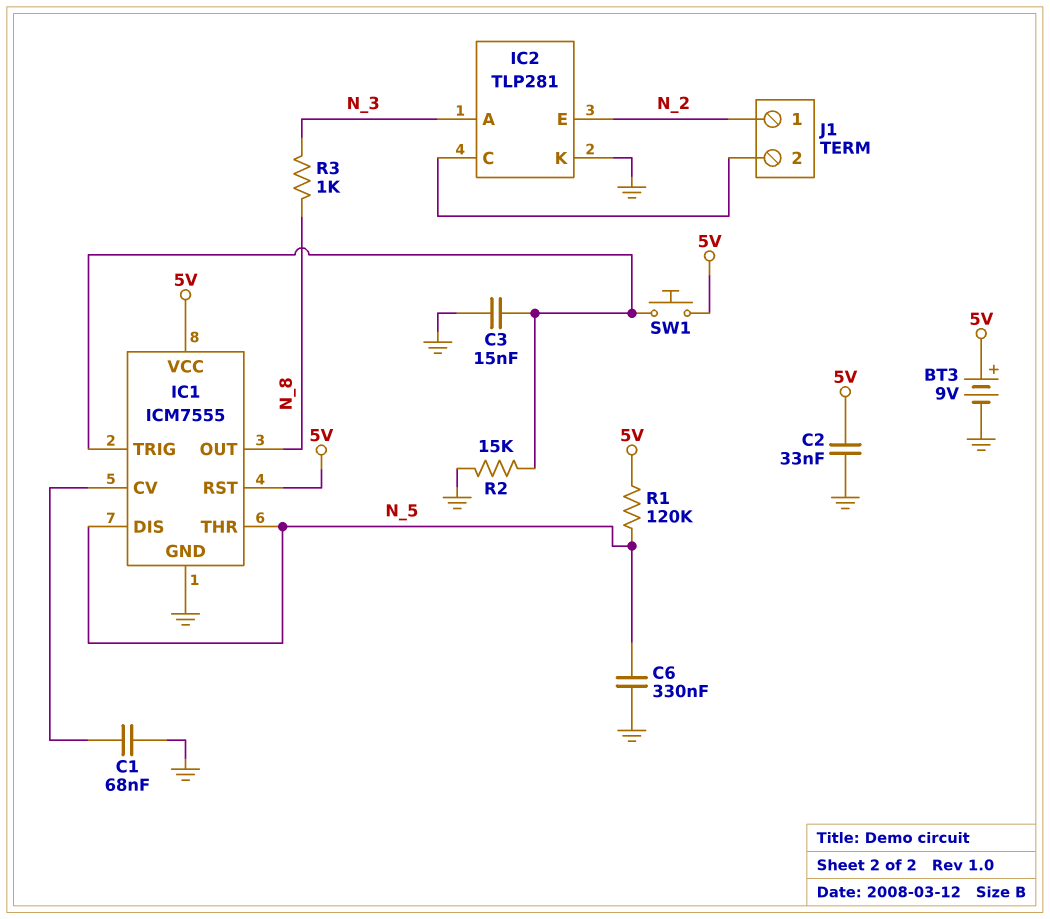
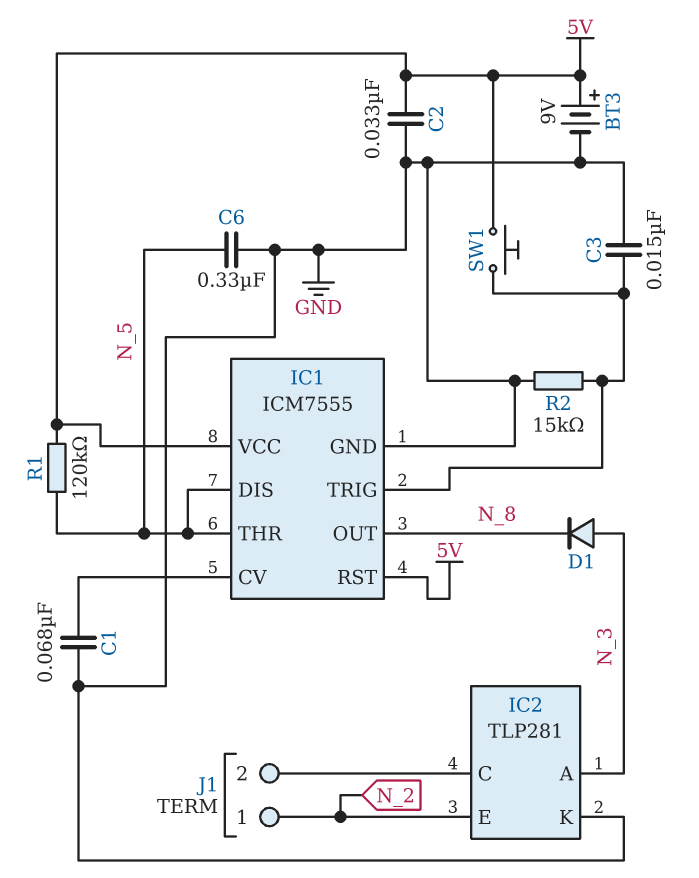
D1: none -> diode (A N_3, K N_8)
R3: 1k (N_3, N_8) -> none

